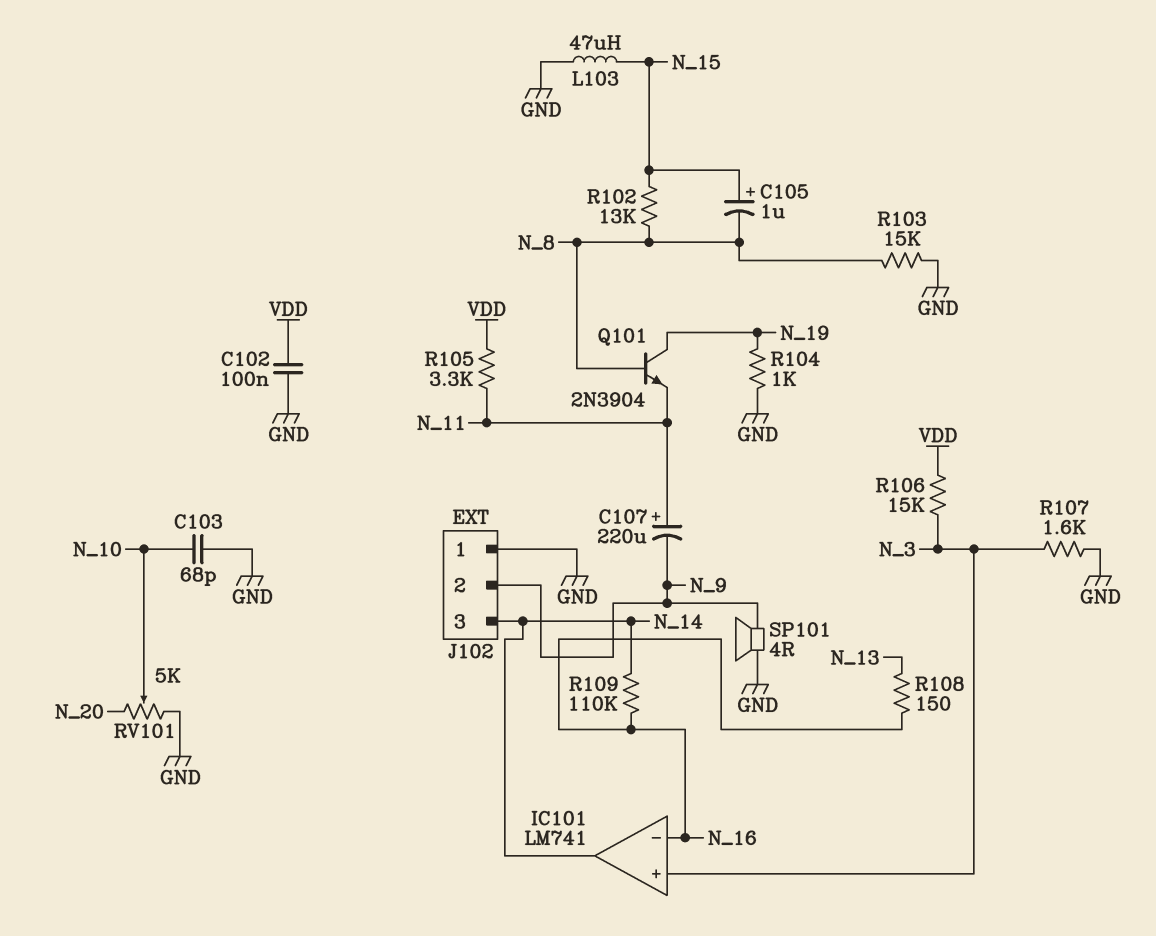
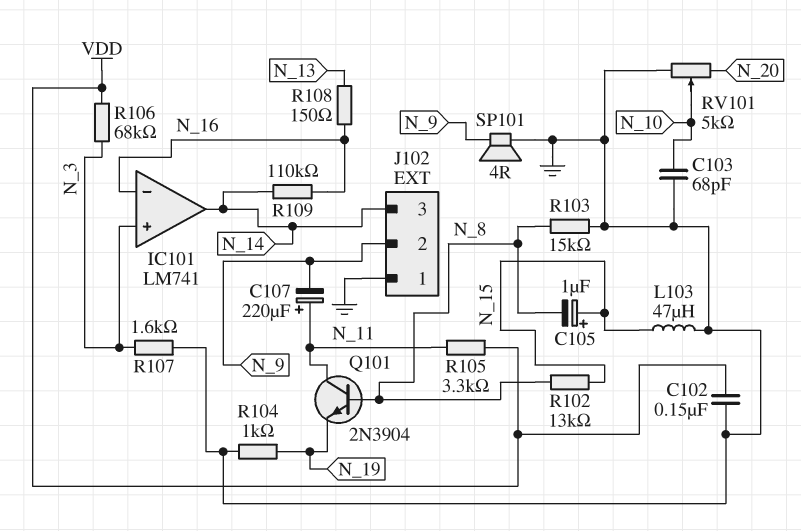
C102: 100nF (GND, VDD) -> 150nF (GND, VDD)
Q101: NPN 2N3904 (B N_8, C N_19, E N_11) -> NPN 2N3904 (B N_8, C N_11, E N_19)
R106: 15k (N_3, VDD) -> 68k (N_3, VDD)

